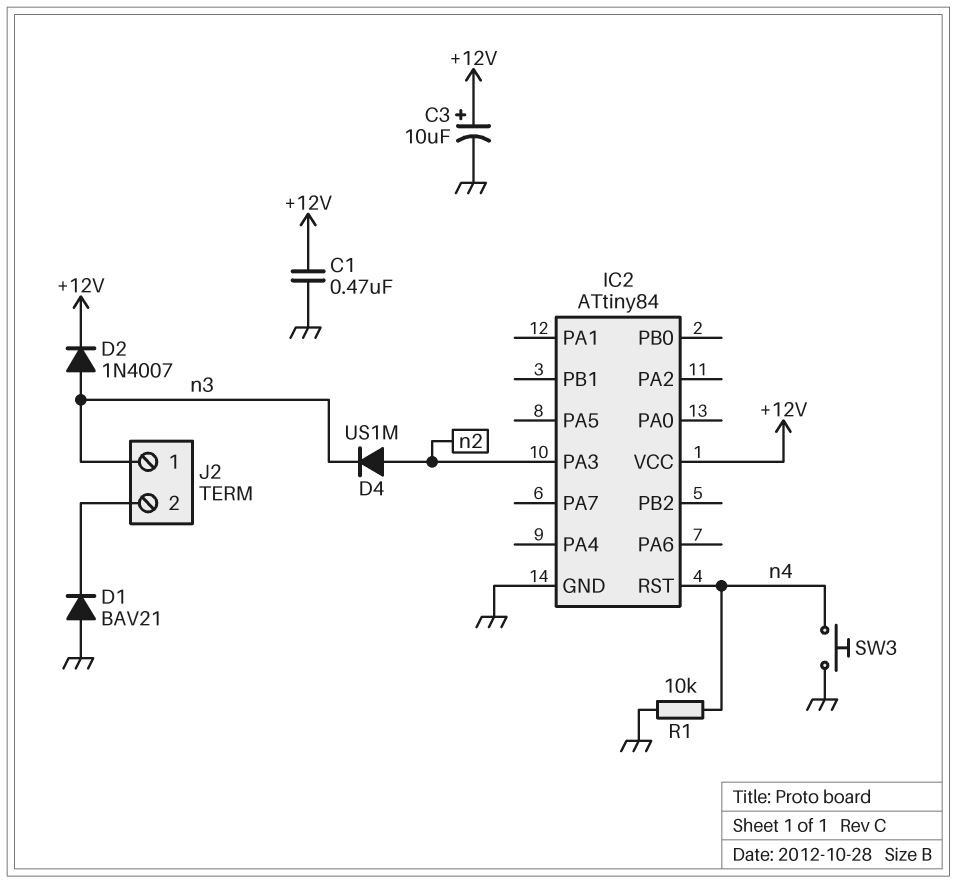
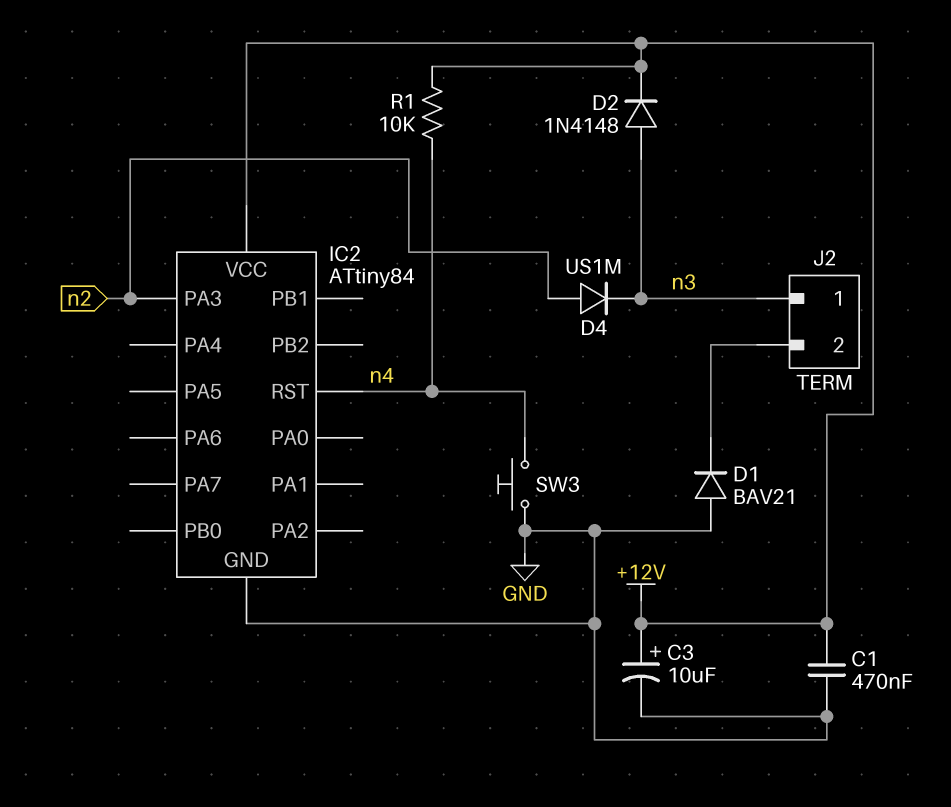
D2: diode 1N4007 (A n3, K +12V) -> diode 1N4148 (A n3, K +12V)
R1: 10k (GND, n4) -> 10k (+12V, n4)

